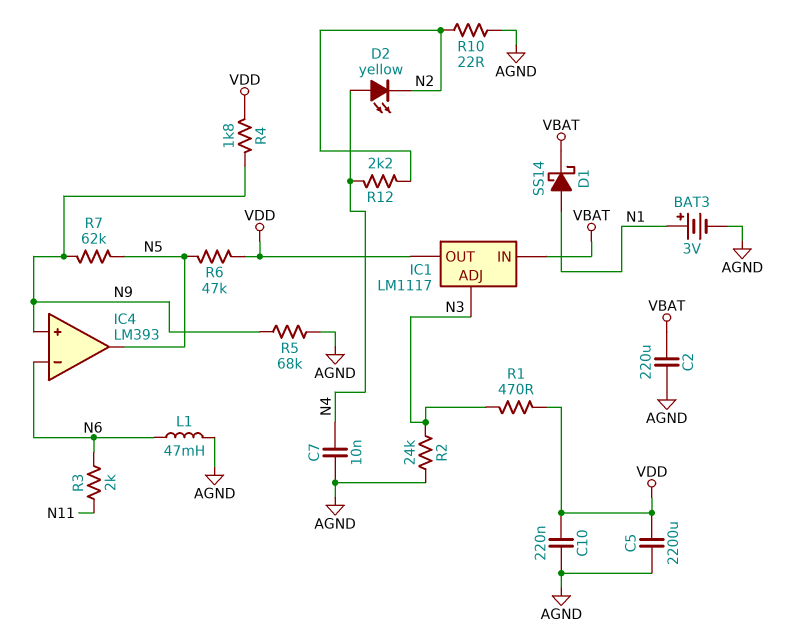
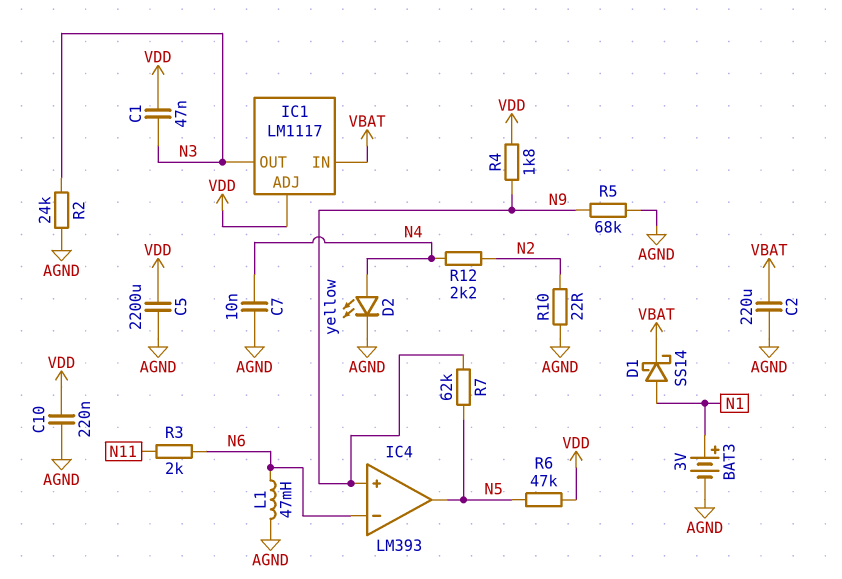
C1: none -> 47nF (N3, VDD)
D2: LED yellow (A N4, K N2) -> LED yellow (A N4, K AGND)
IC1 pin ADJ: N3 -> VDD
IC1 pin OUT: VDD -> N3
R1: 470 (N3, VDD) -> none

